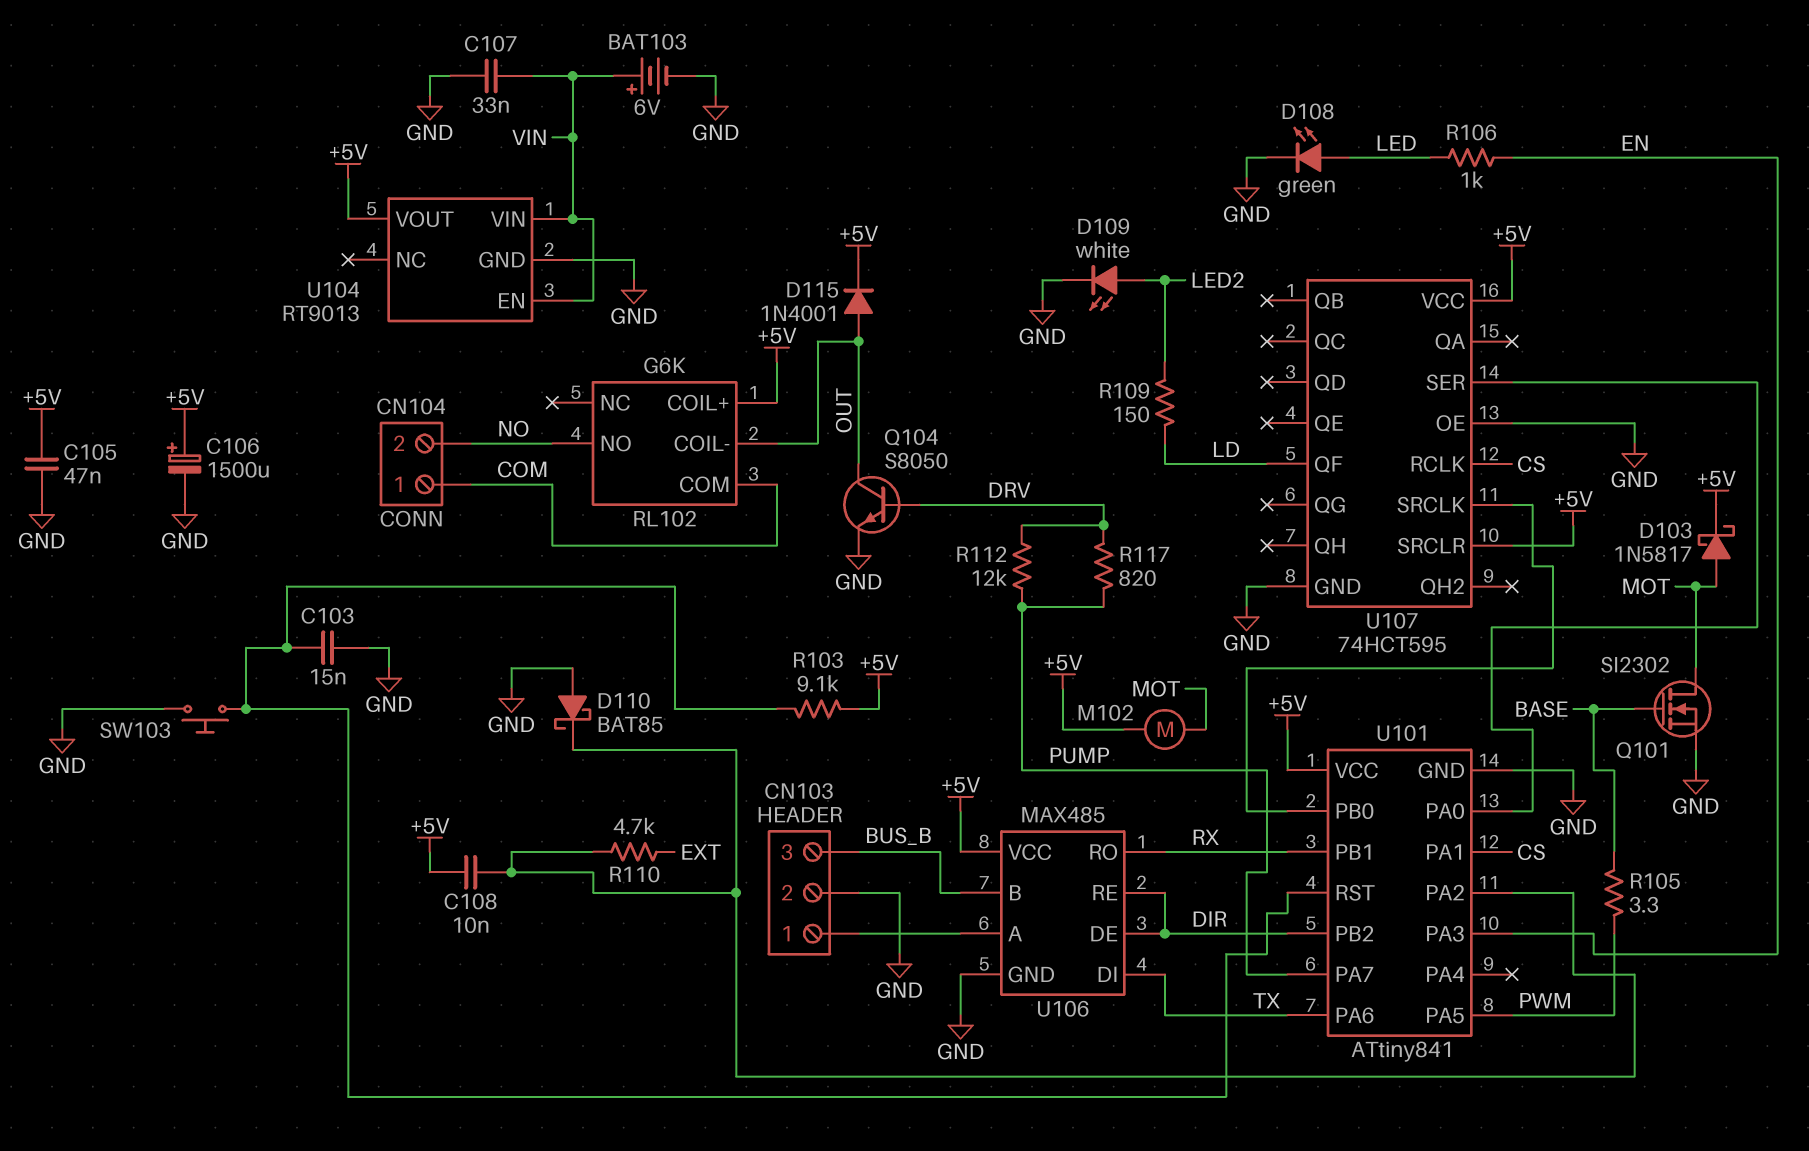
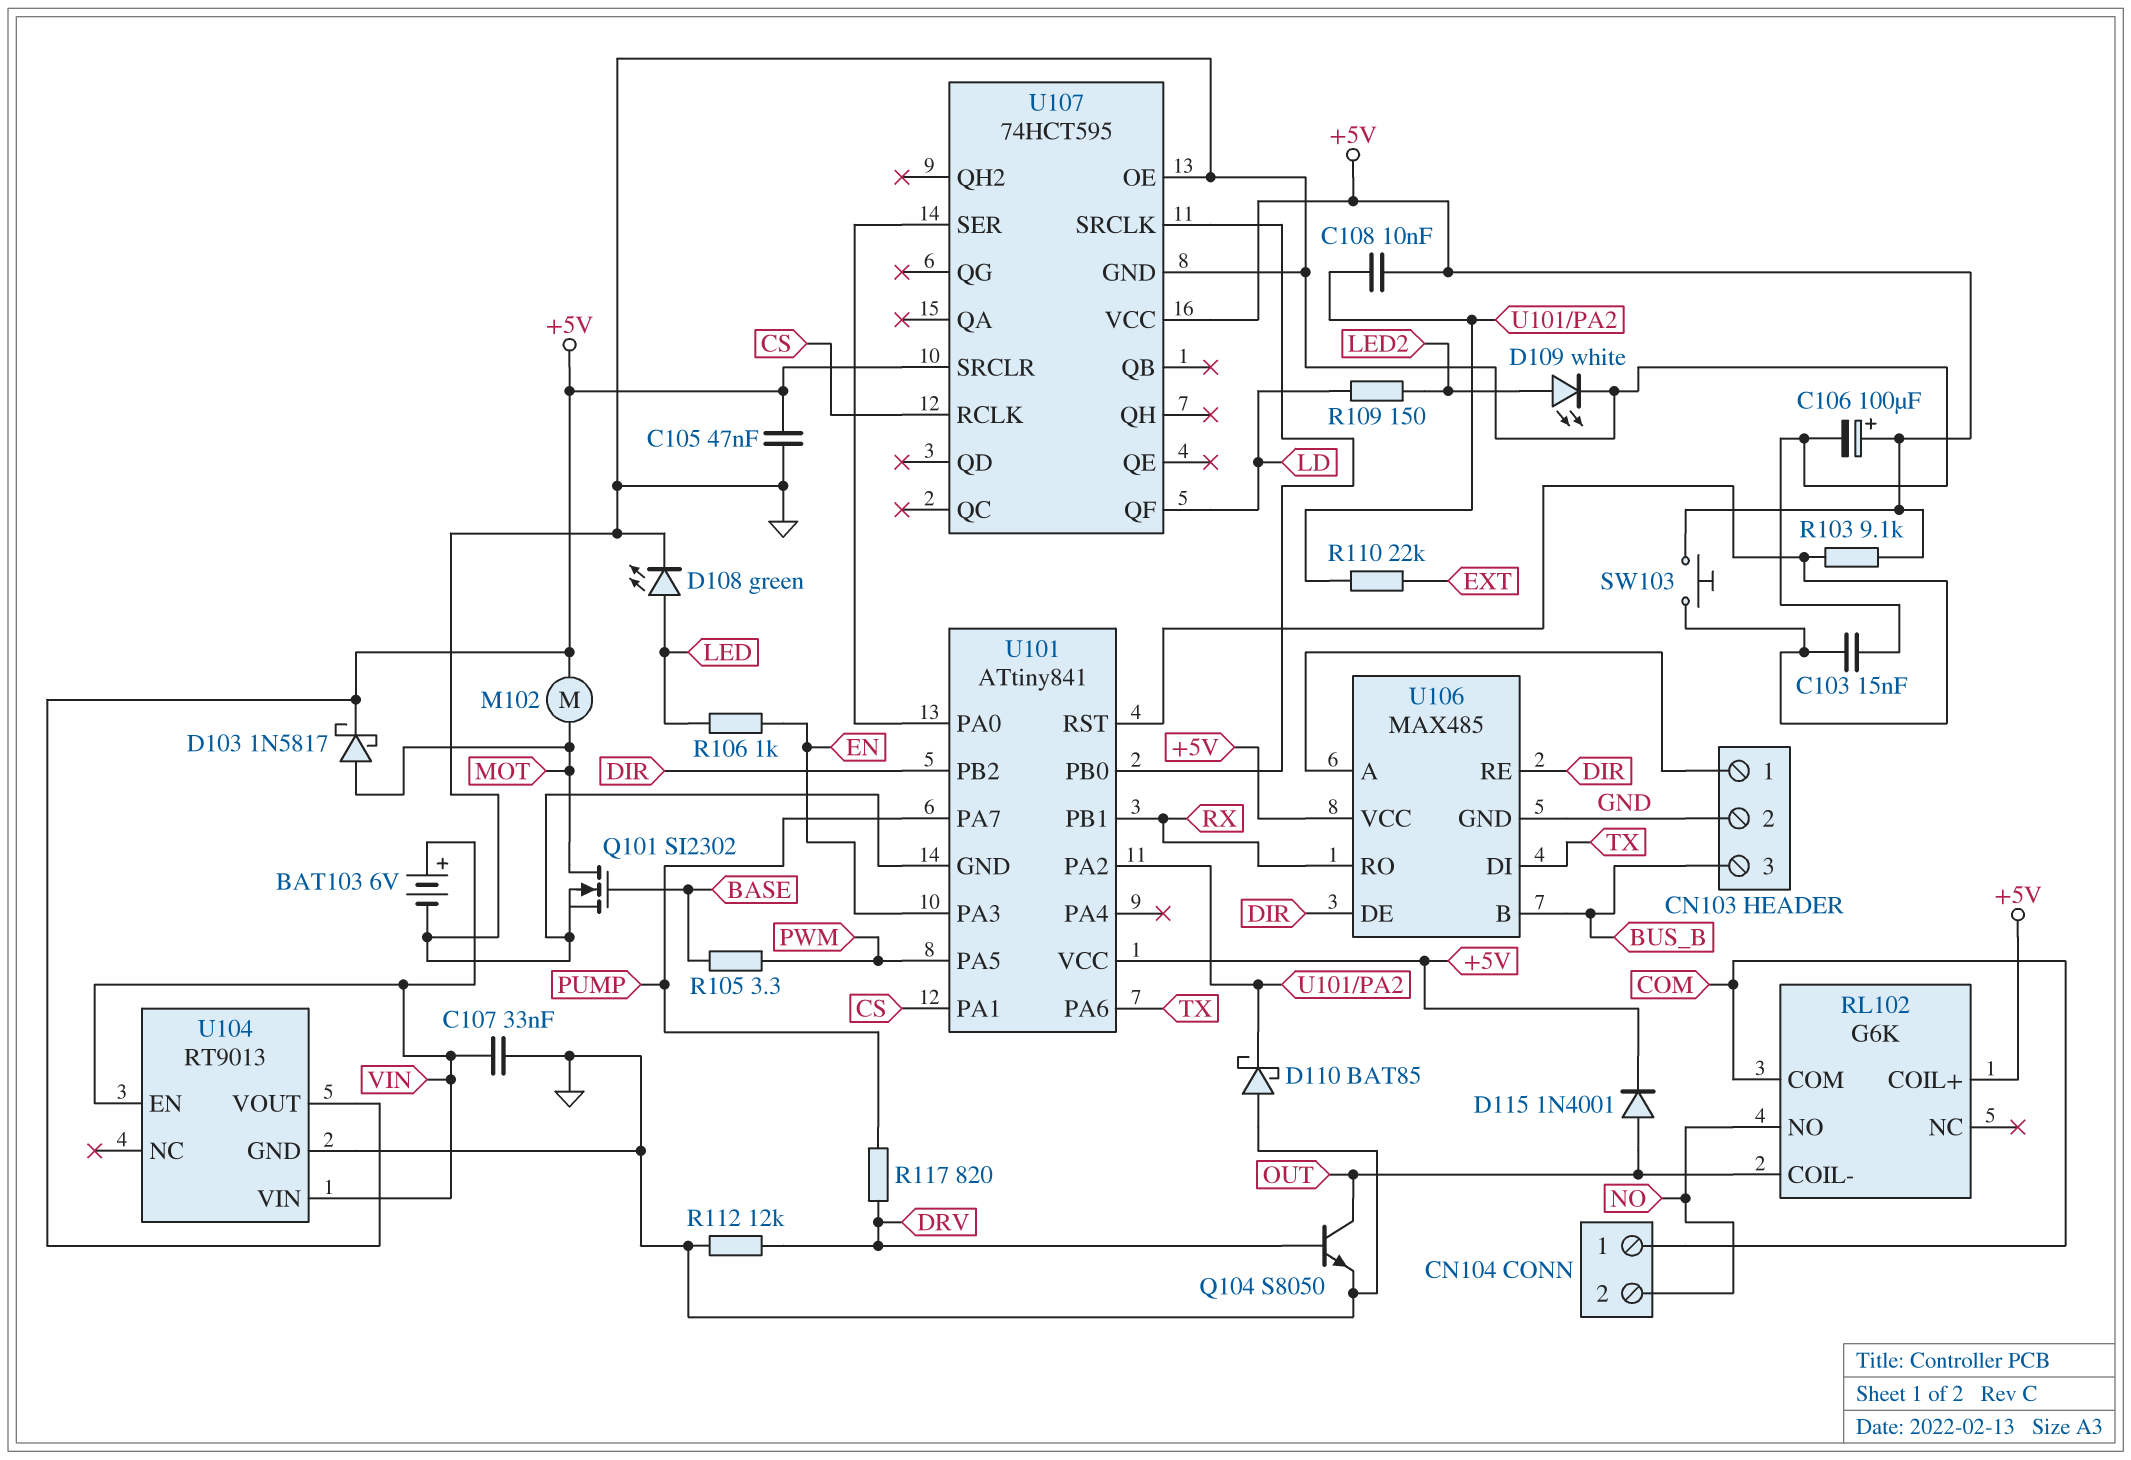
C106: 1500uF (plus +5V, minus GND) -> 100uF (plus +5V, minus GND)
R110: 4.7k (EXT, U101/PA2) -> 22k (EXT, U101/PA2)
R112: 12k (DRV, PUMP) -> 12k (DRV, GND)
SW103: button (GND, U101/RST) -> button (+5V, U101/RST)

